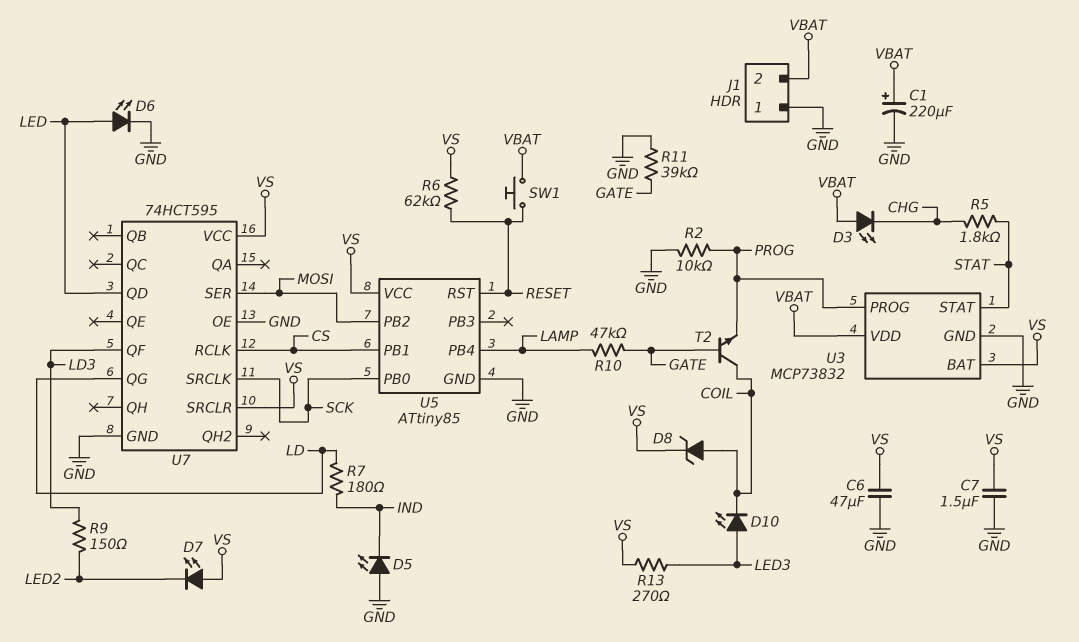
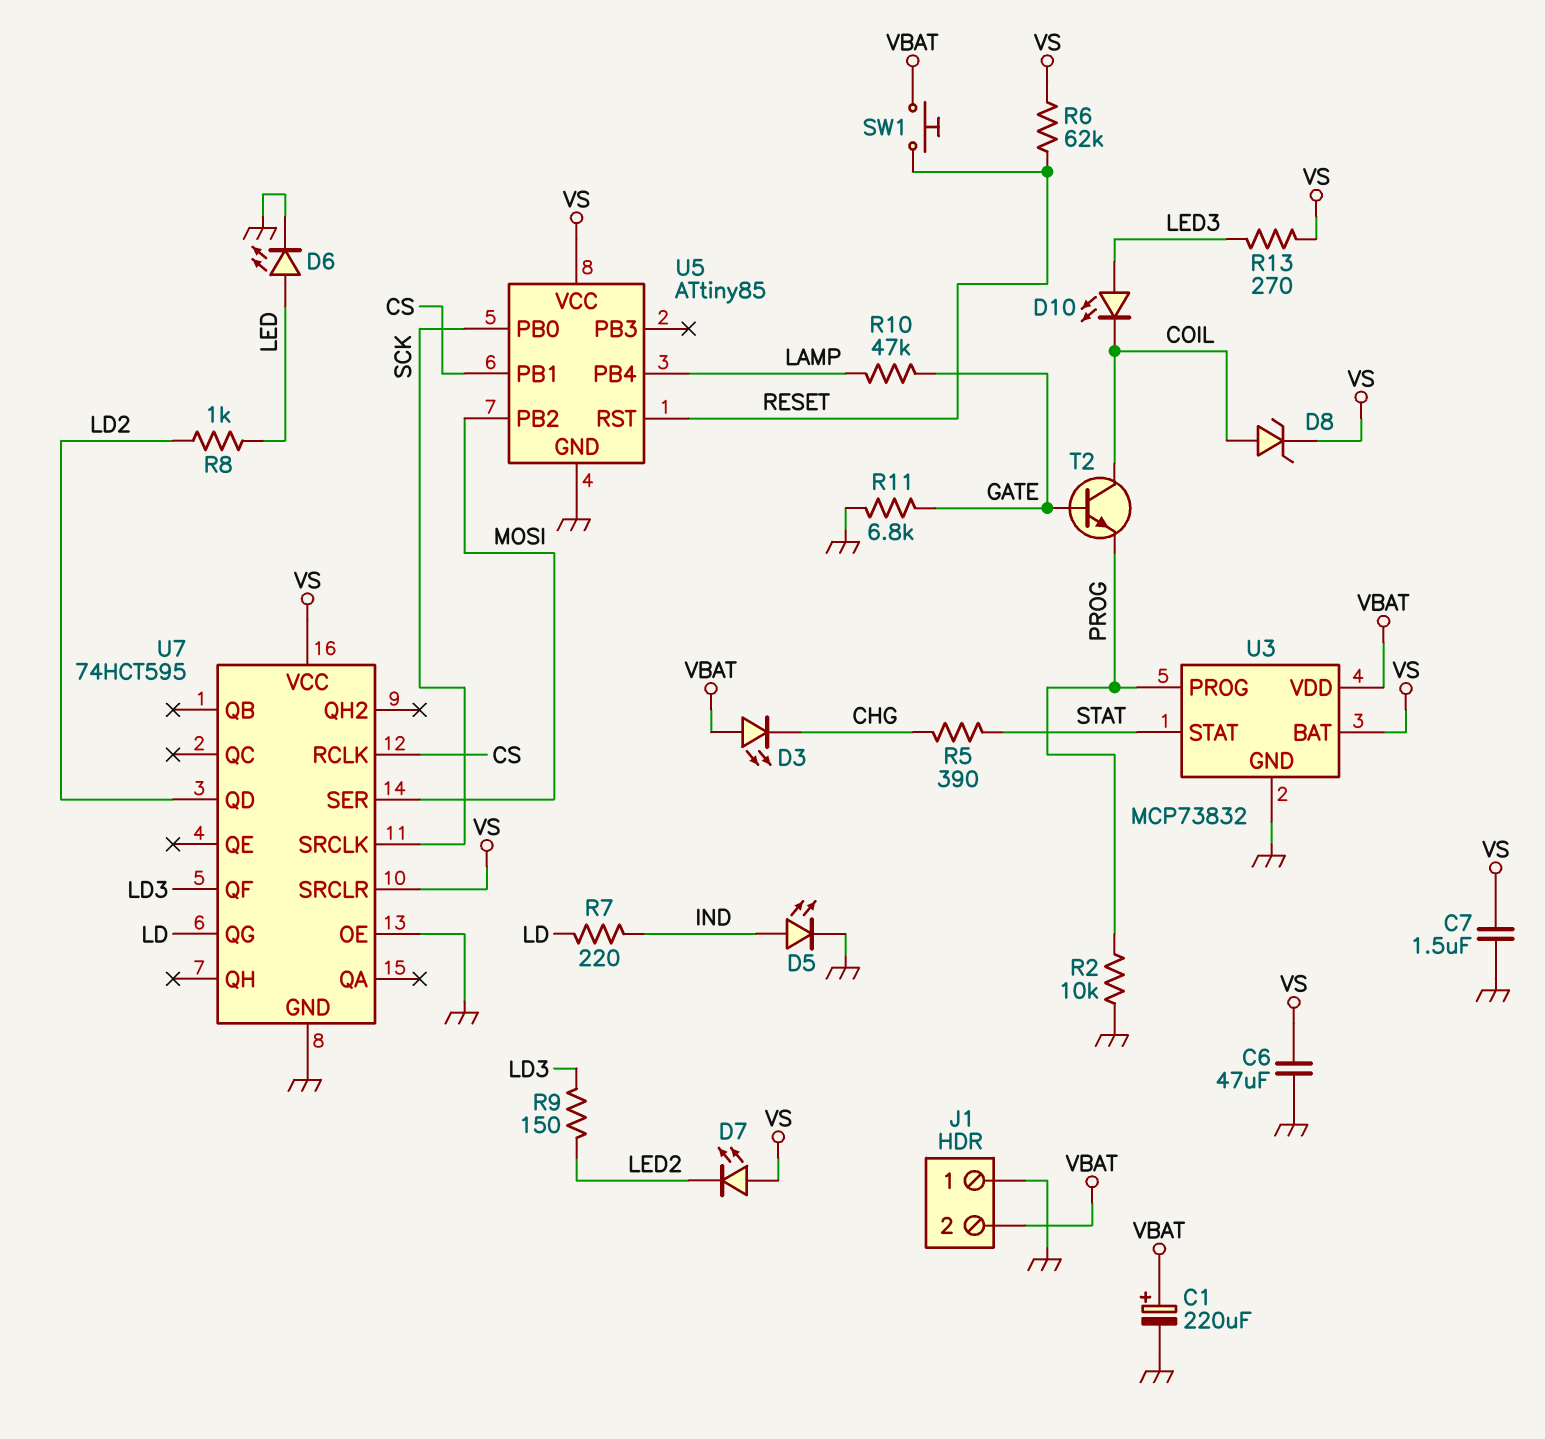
D5: LED (A GND, K IND) -> LED (A IND, K GND)
R5: 1.8k (CHG, STAT) -> 390 (CHG, STAT)
R7: 180 (IND, LD) -> 220 (IND, LD)
R8: none -> 1k (LD2, LED)
R11: 39k (GATE, GND) -> 6.8k (GATE, GND)
U7 pin QD: LED -> LD2

